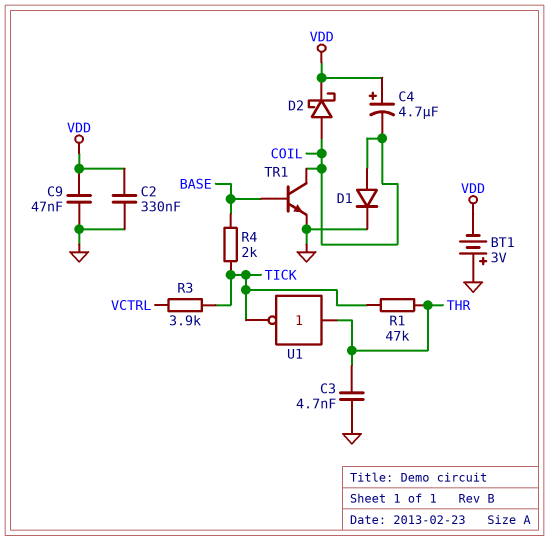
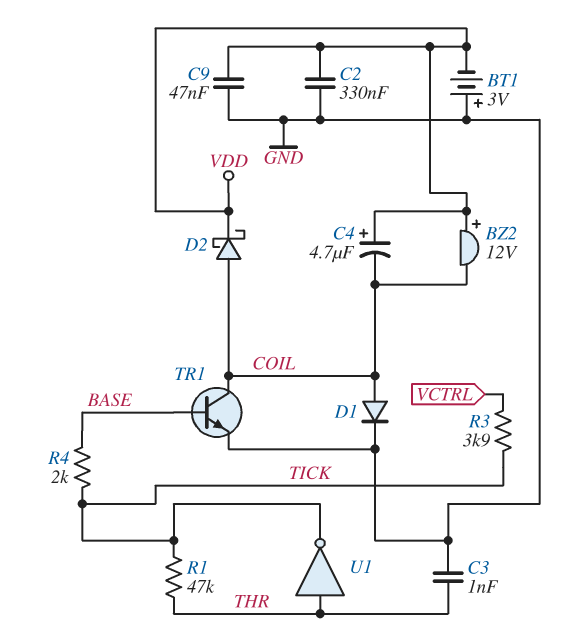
BZ2: none -> buzzer 12V (plus VDD, minus COIL)
C3: 4.7nF (GND, THR) -> 1nF (GND, THR)

